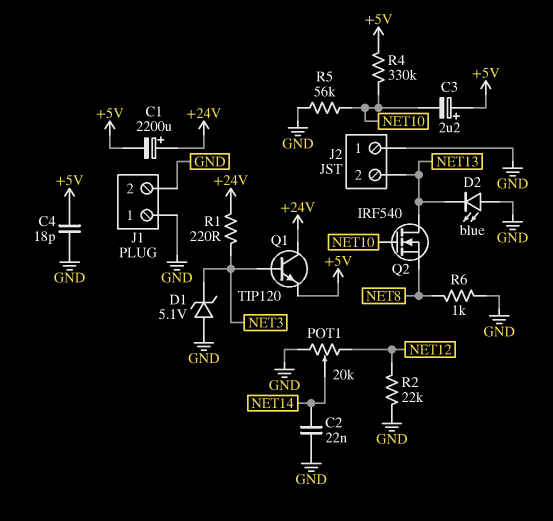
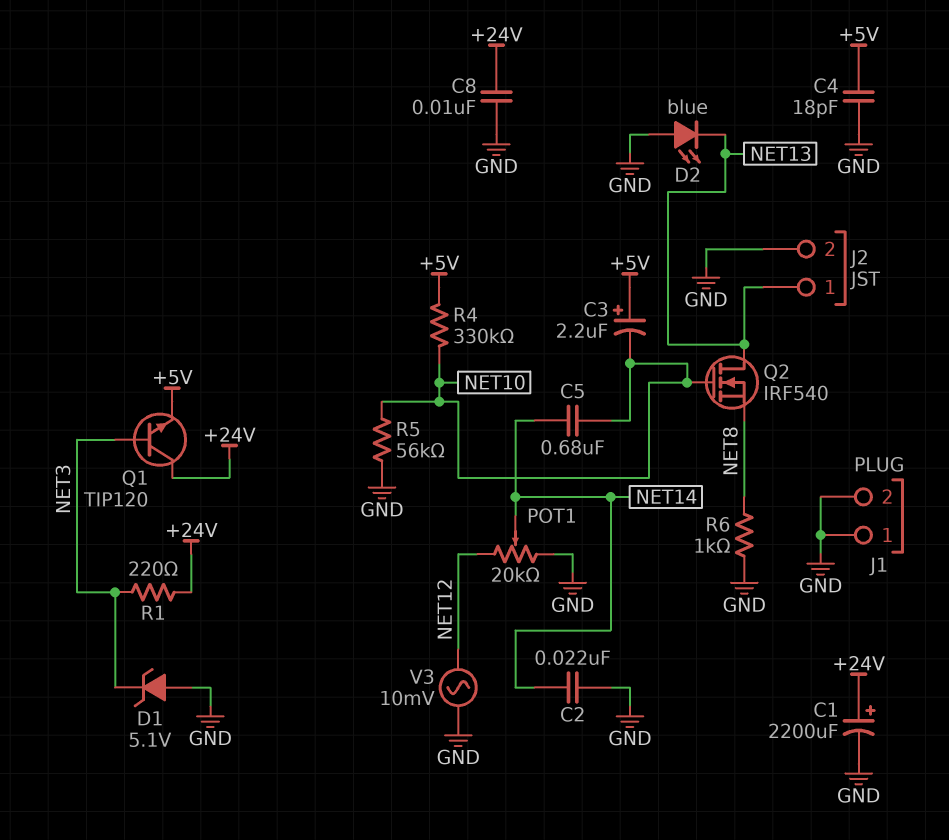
C1: 2200uF (plus +24V, minus +5V) -> 2200uF (plus +24V, minus GND)
C5: none -> 680nF (NET10, NET14)
C8: none -> 10nF (+24V, GND)
J2 pin 1: GND -> NET13
J2 pin 2: NET13 -> GND
R2: 22k (GND, NET12) -> none
V3: none -> AC 10mV (GND, NET12)

